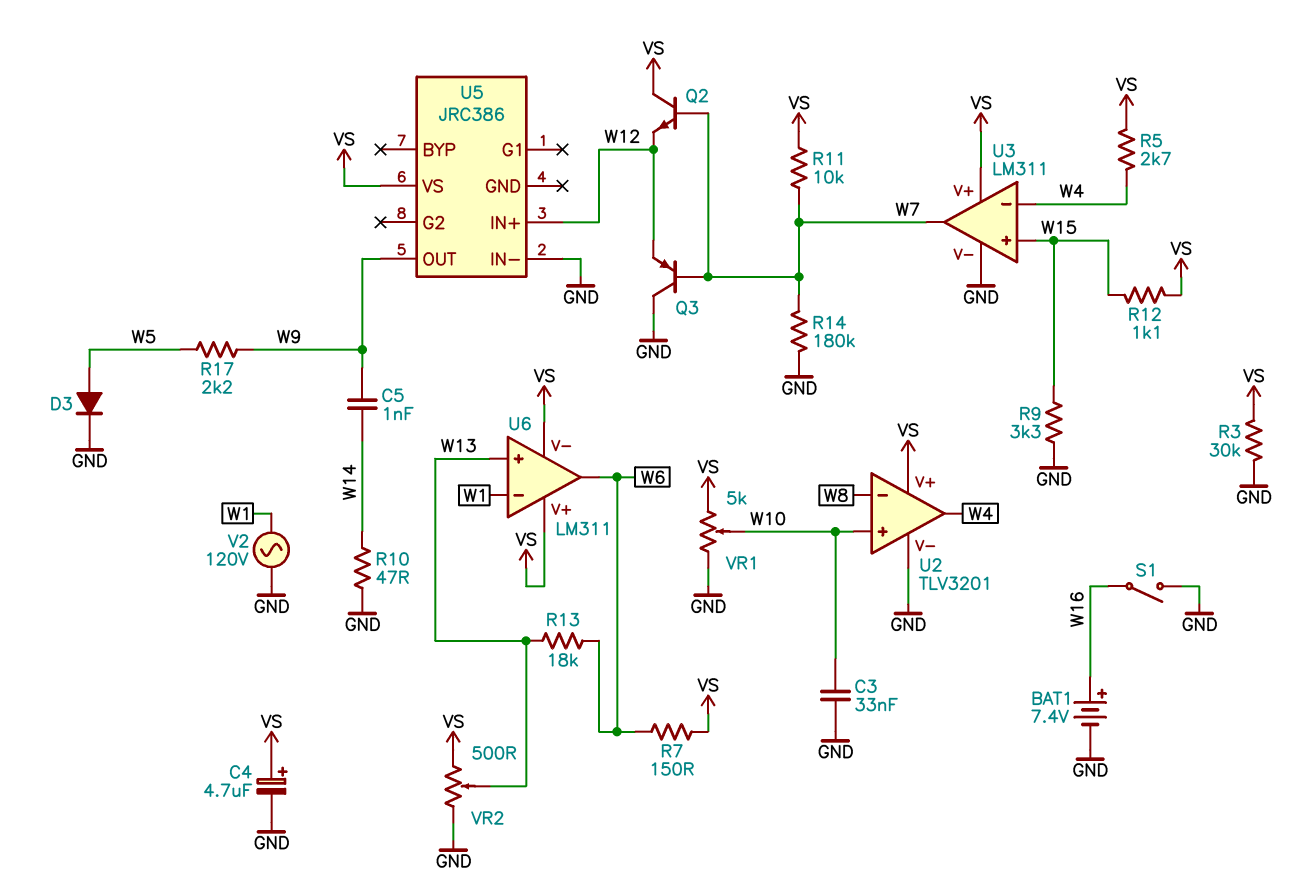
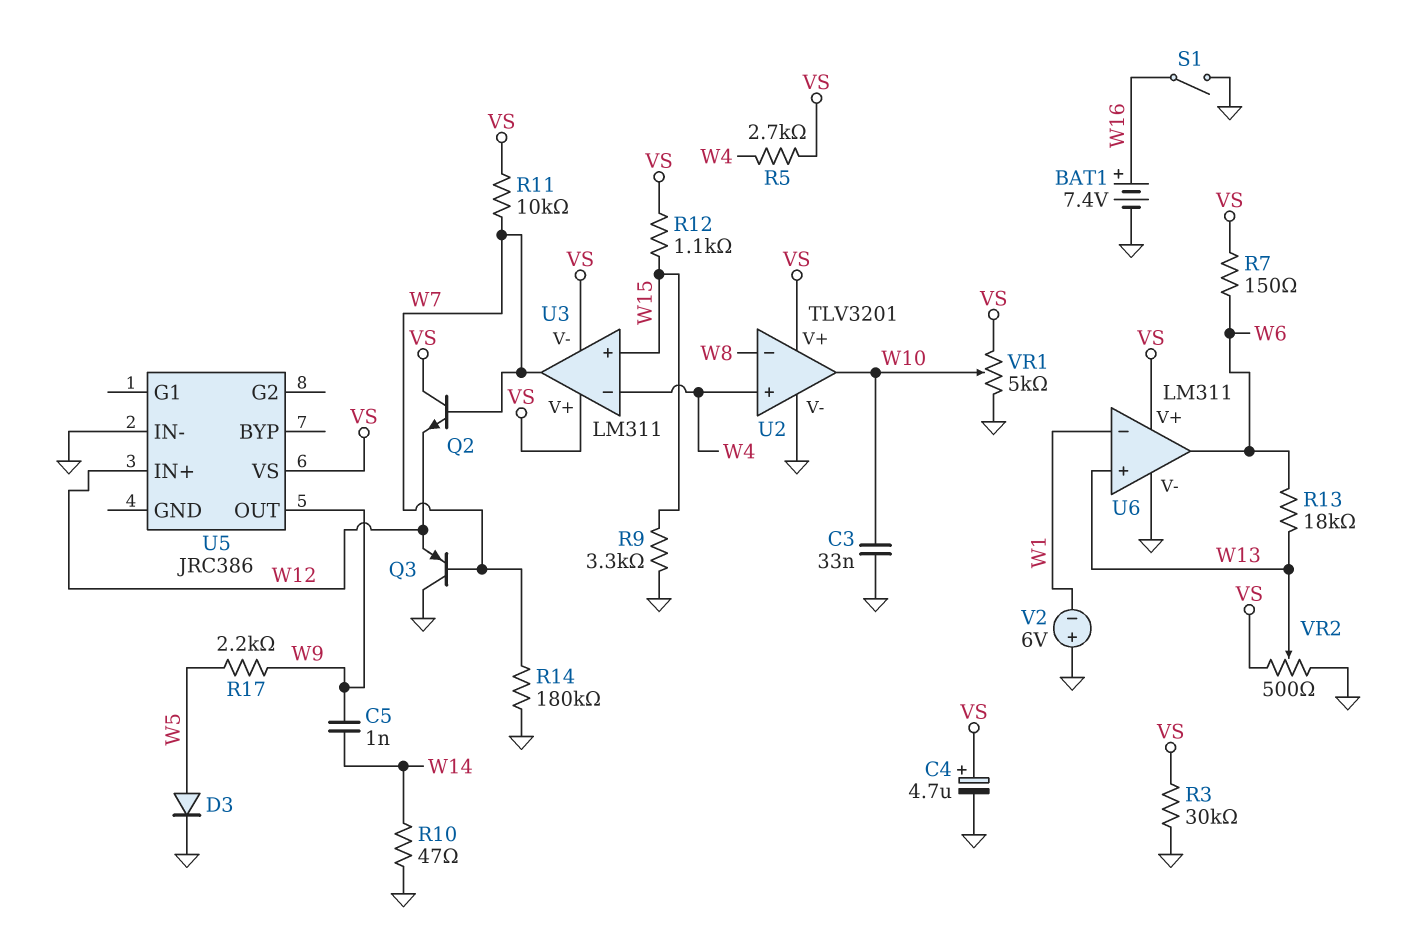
U2 pin in+: W10 -> W4
U2 pin out: W4 -> W10
U3 pin V-: GND -> VS
U6 pin V-: VS -> GND
V2: AC 120V (GND, W1) -> 6V (plus GND, minus W1)

